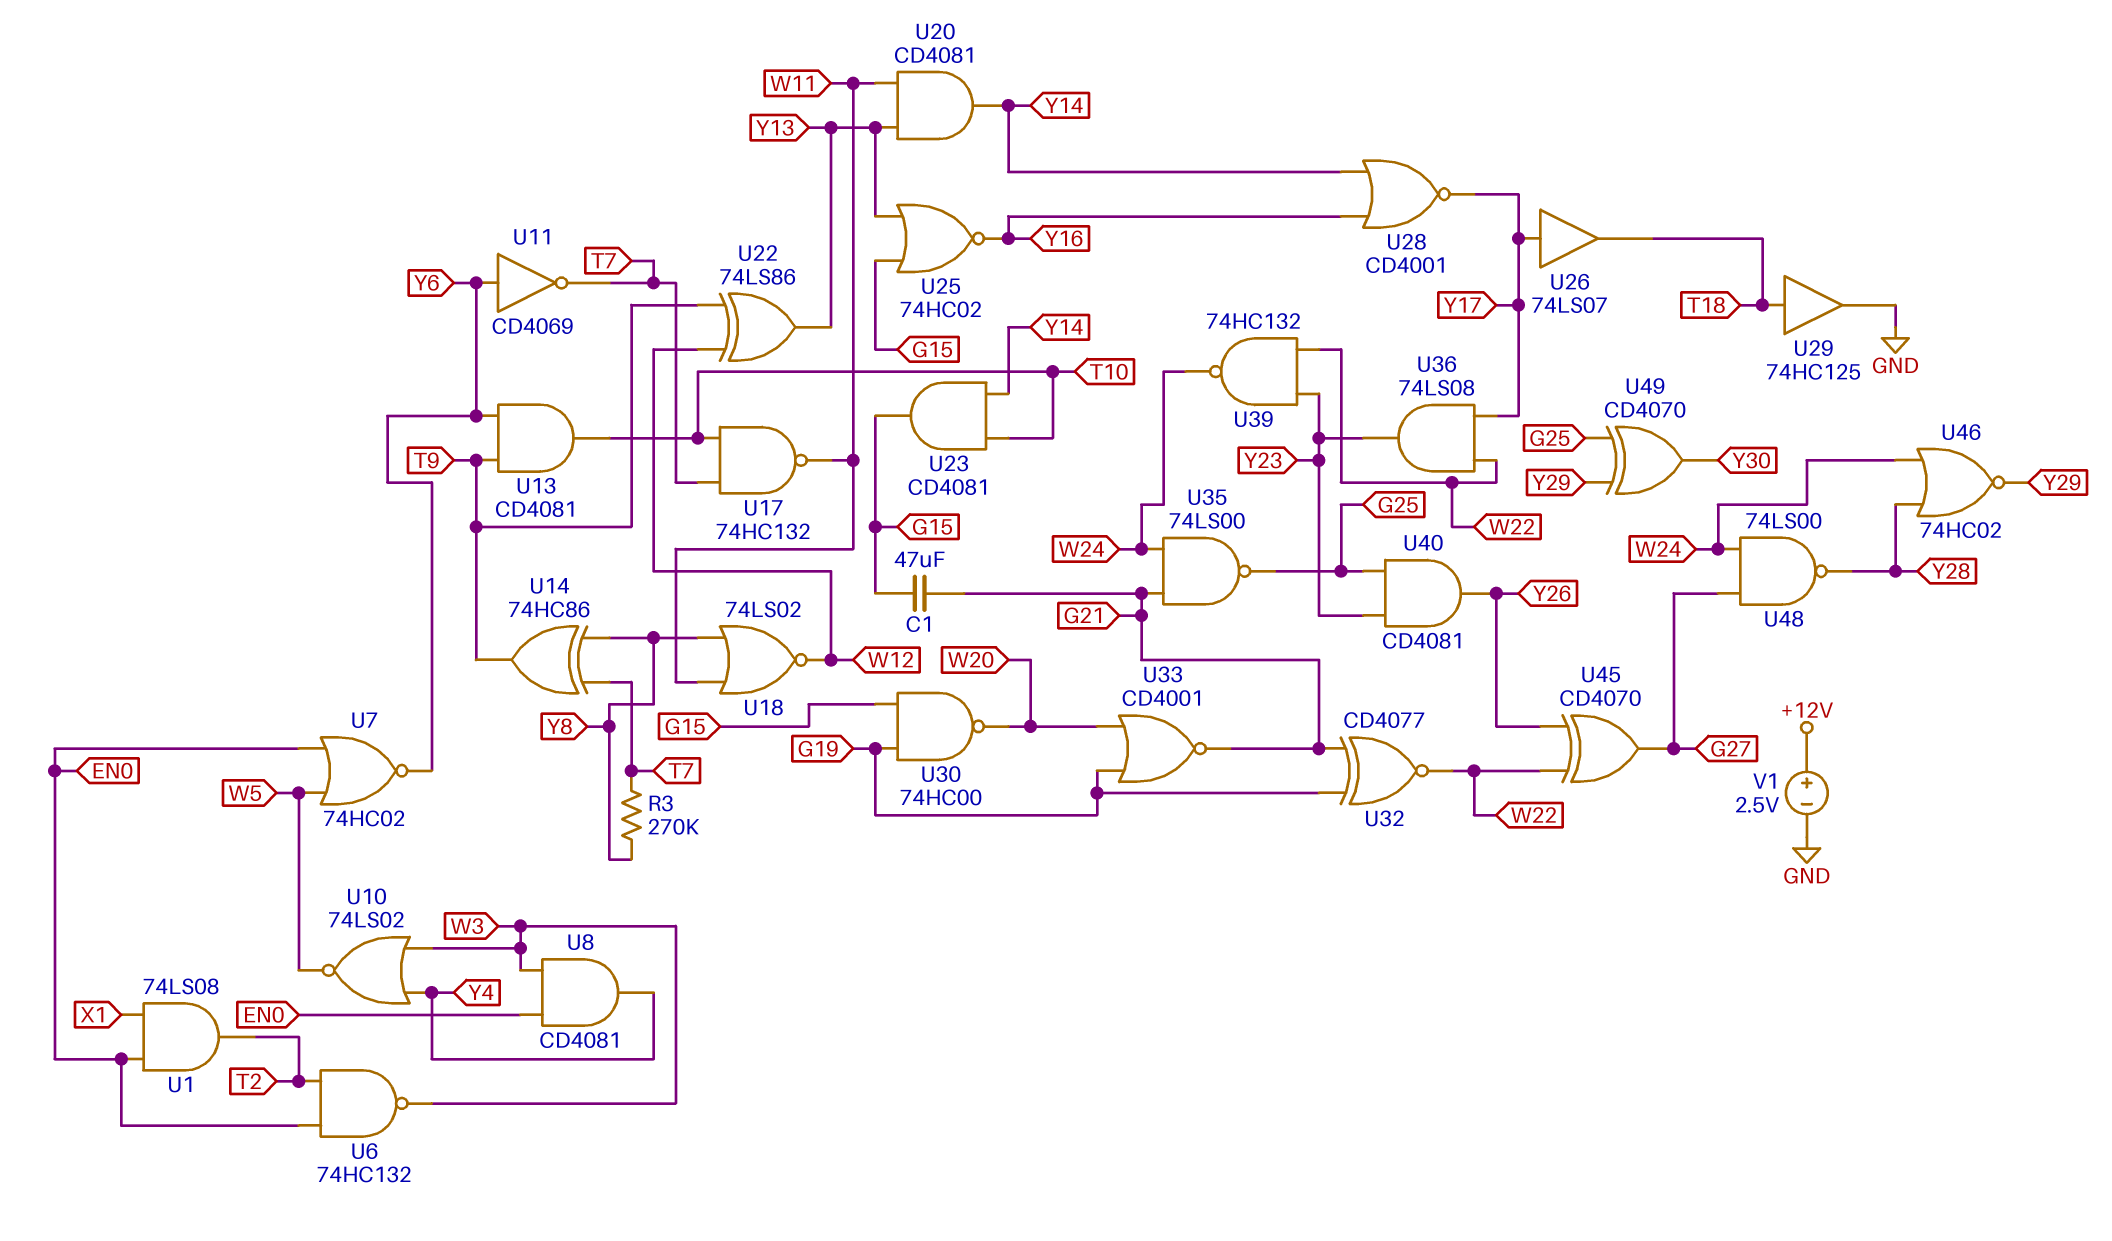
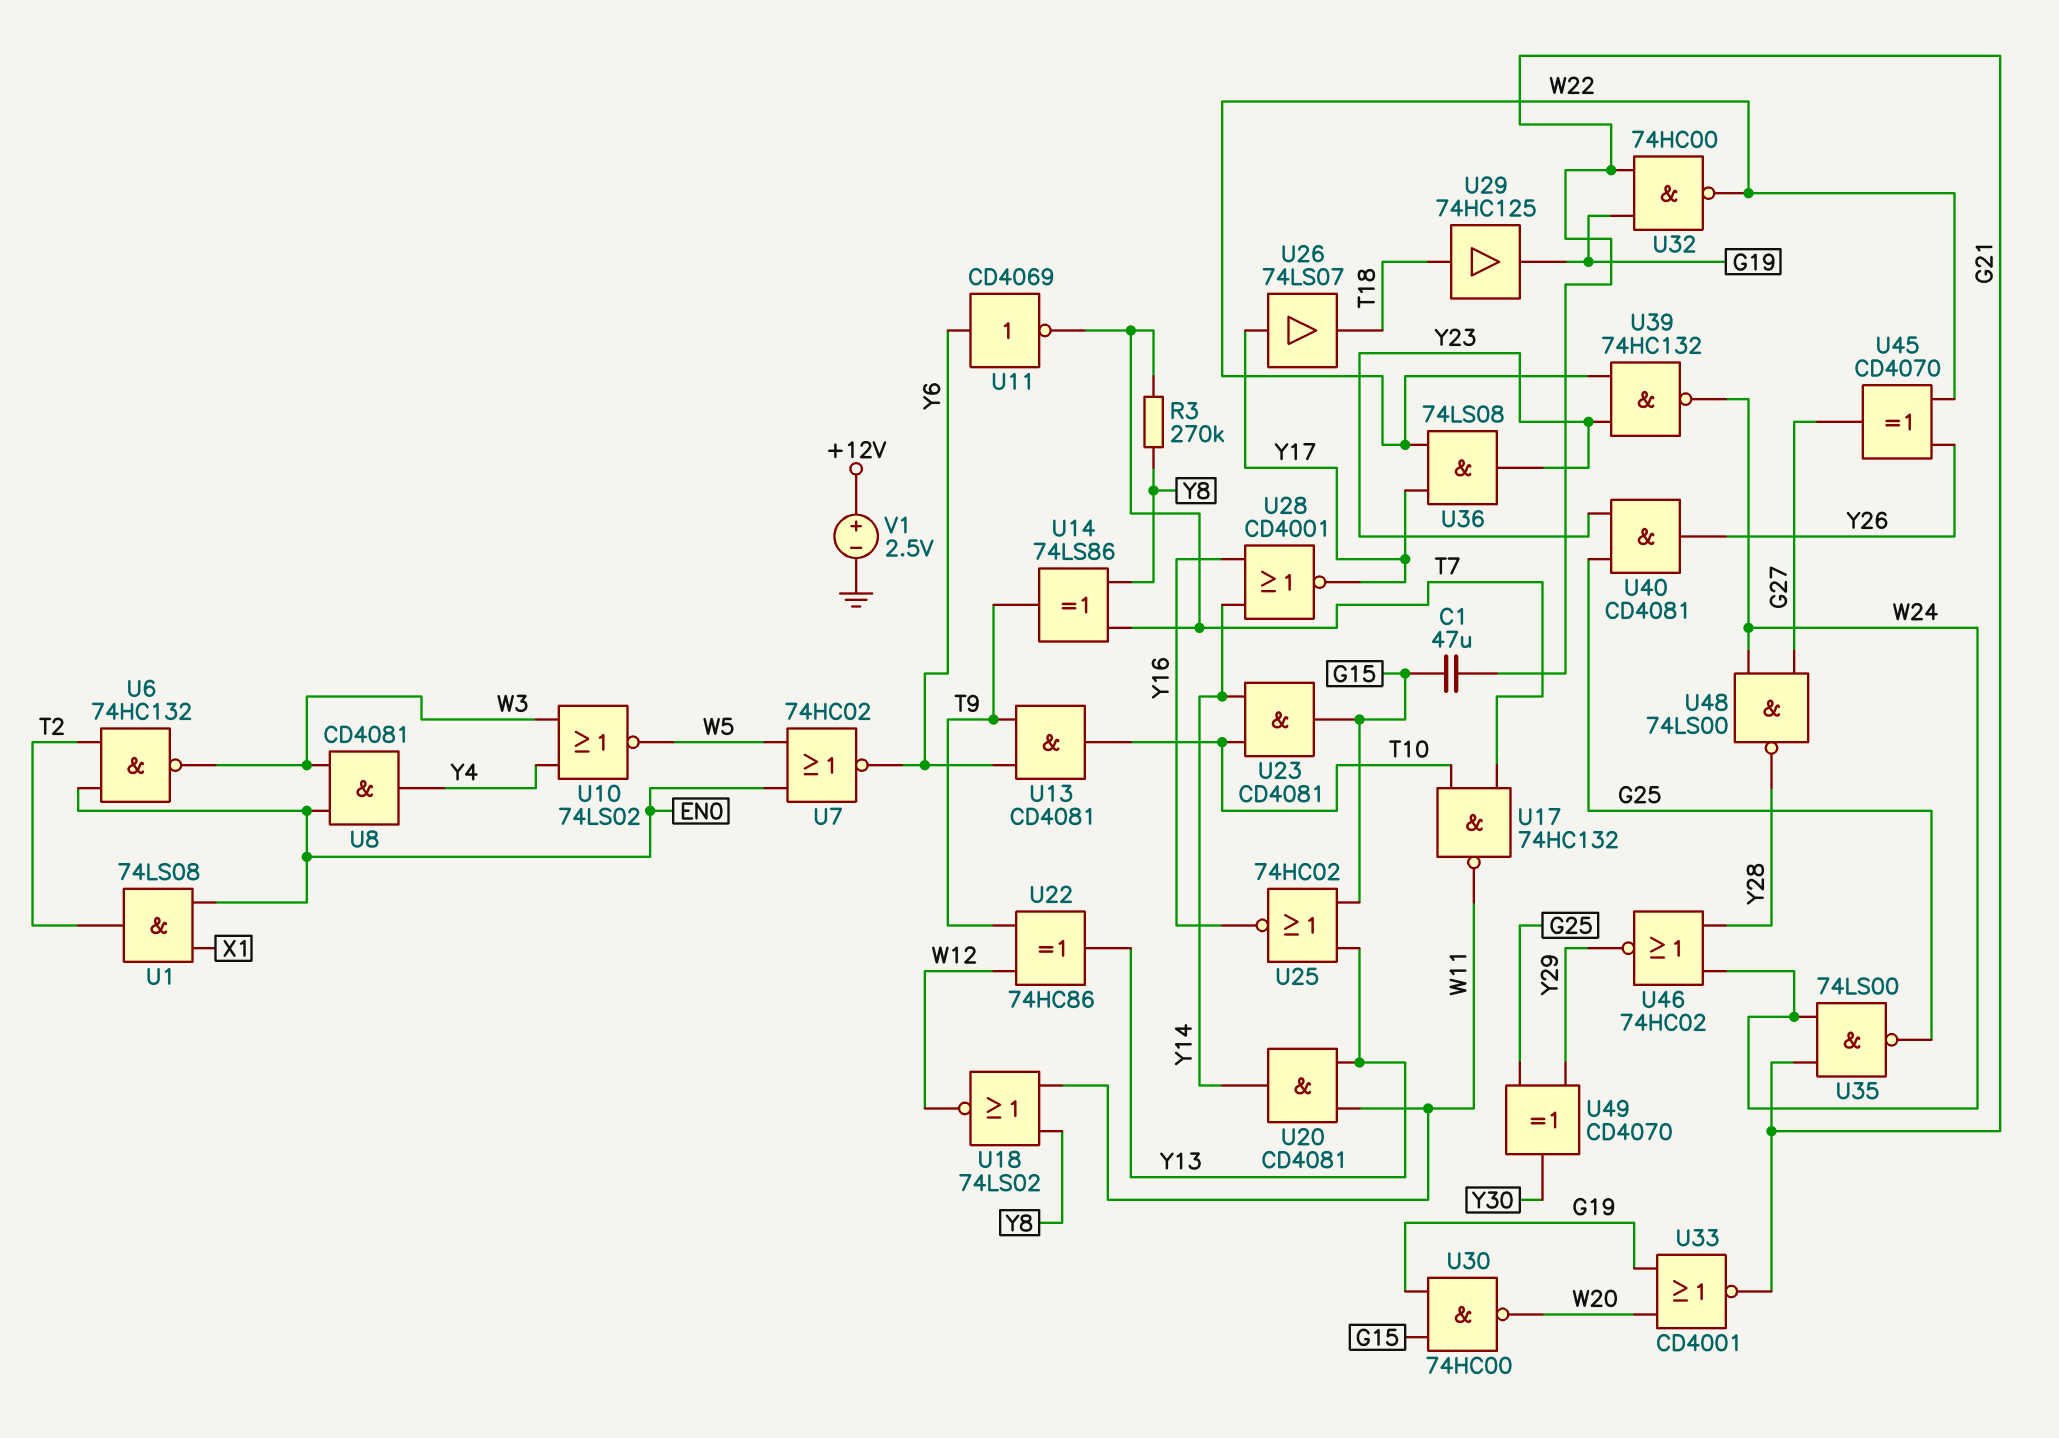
U14: XOR 74HC86 (in T7, in Y8, out T9) -> XOR 74LS86 (in T7, in Y8, out T9)
U22: XOR 74LS86 (in T9, in W12, out Y13) -> XOR 74HC86 (in T9, in W12, out Y13)
U29: buffer 74HC125 (in T18, out GND) -> buffer 74HC125 (in T18, out G19)
U32: XNOR CD4077 (in G19, in G21, out W22) -> NAND 74HC00 (in G19, in G21, out W22)

